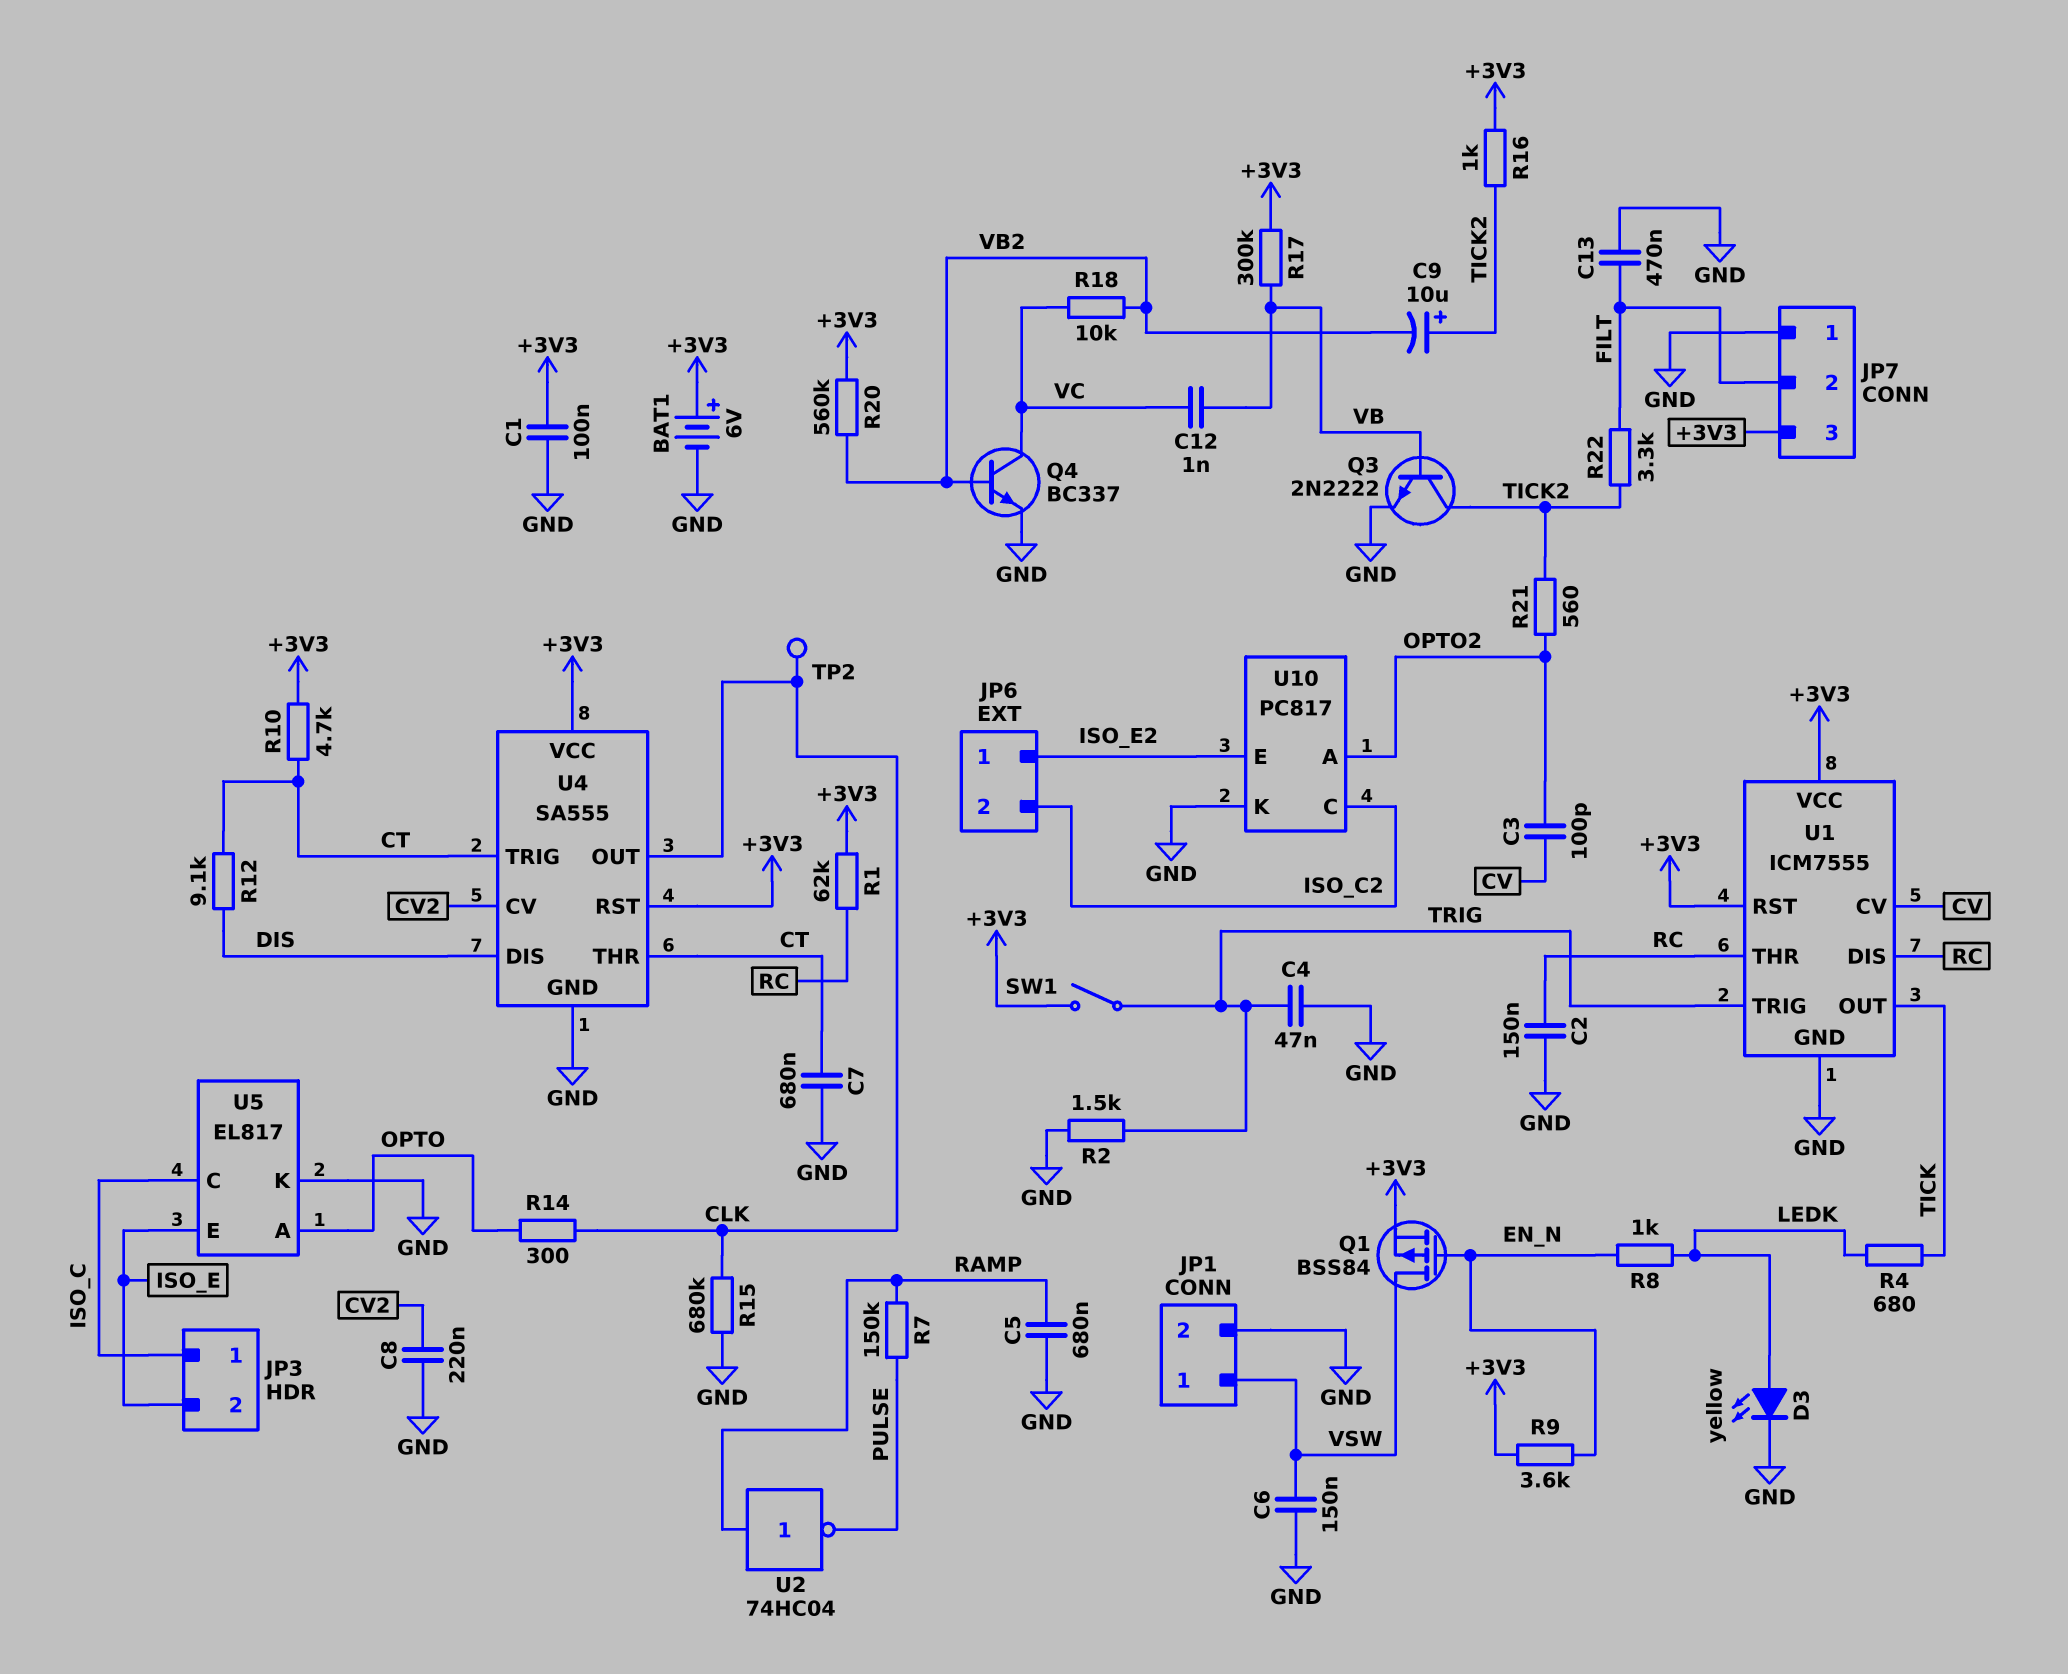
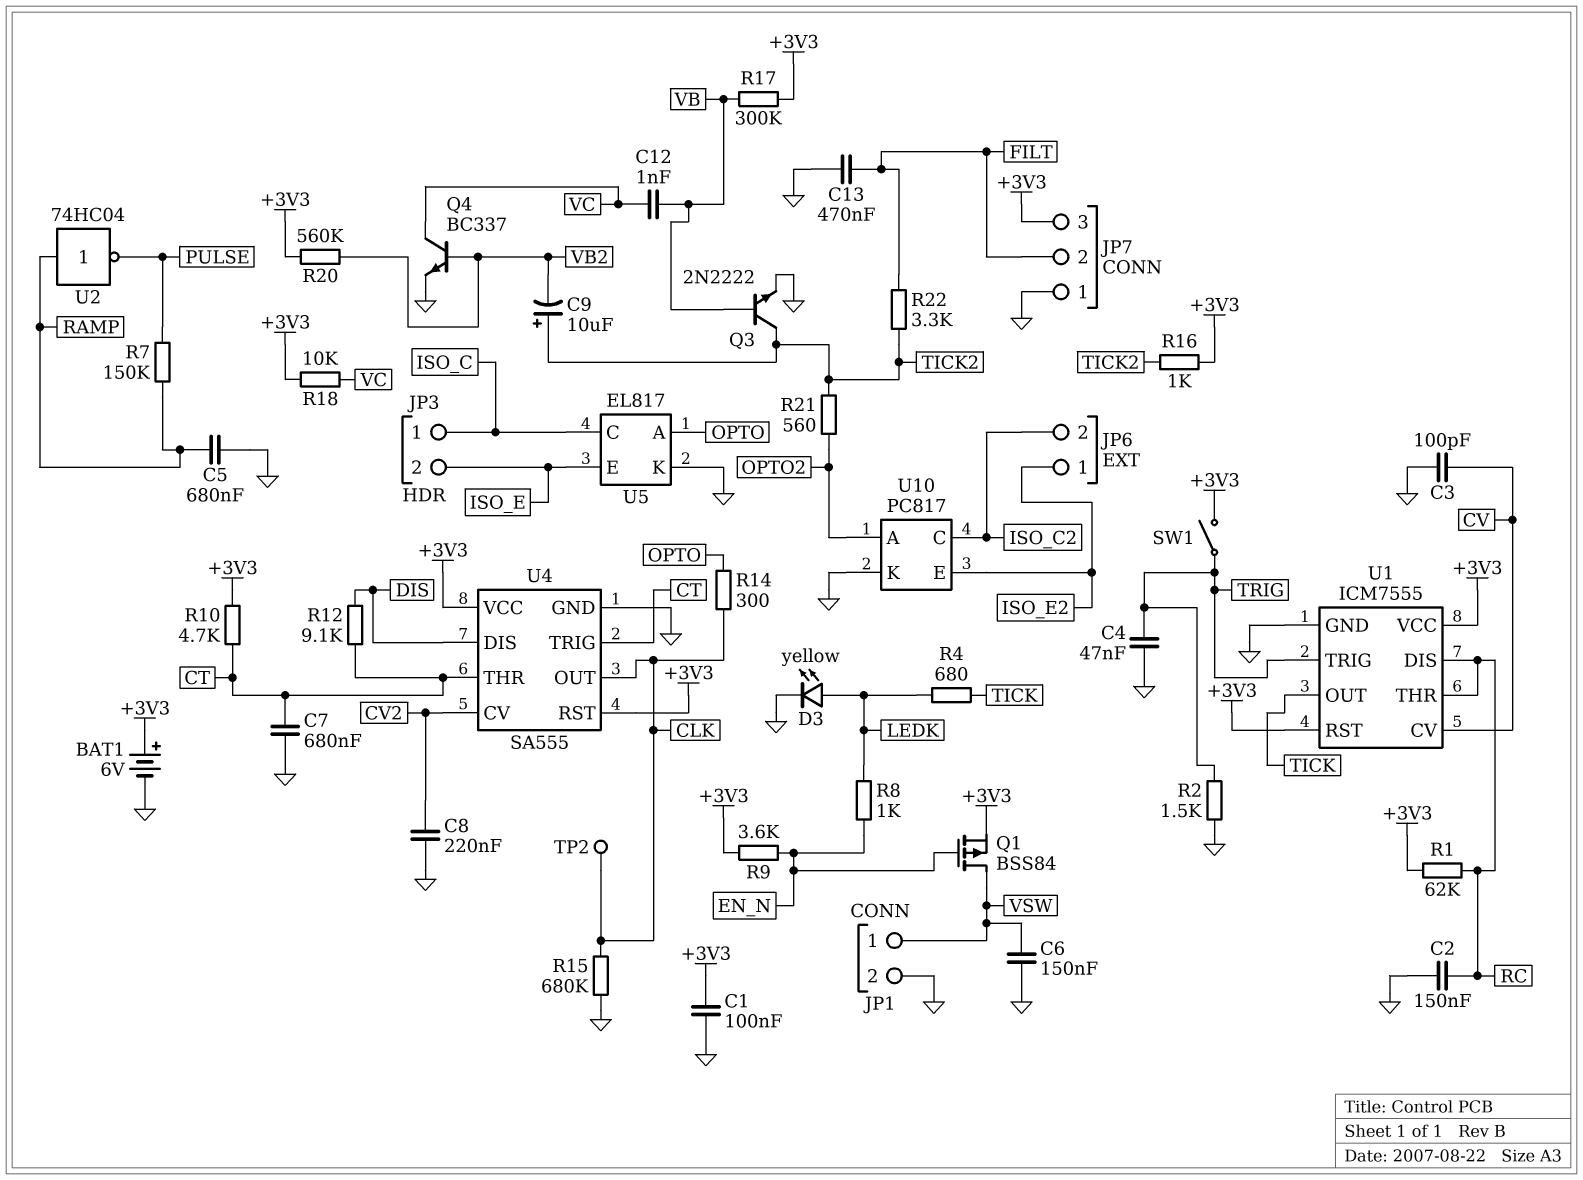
C3: 100pF (CV, OPTO2) -> 100pF (CV, GND)
R18: 10k (VB2, VC) -> 10k (+3V3, VC)

